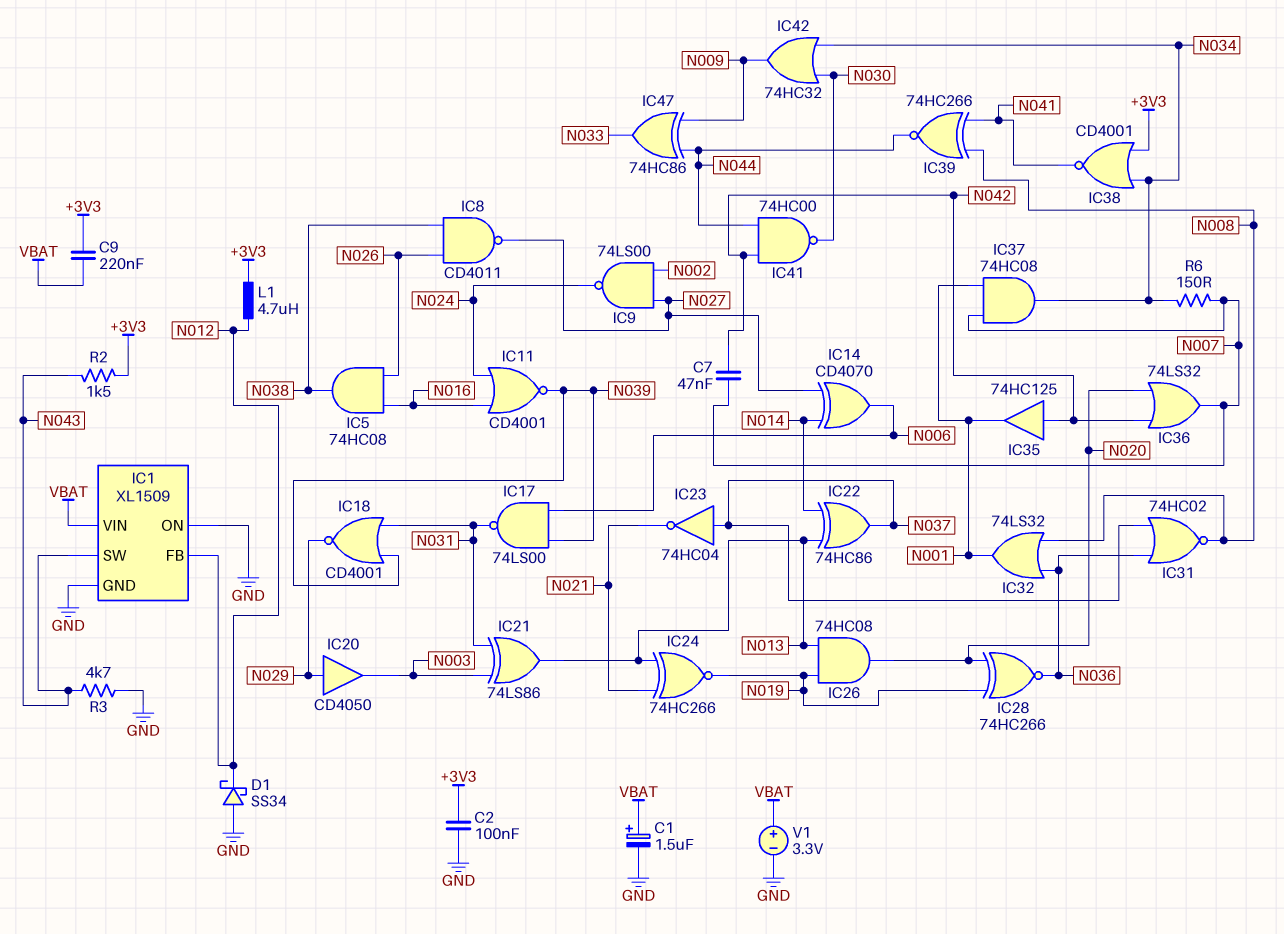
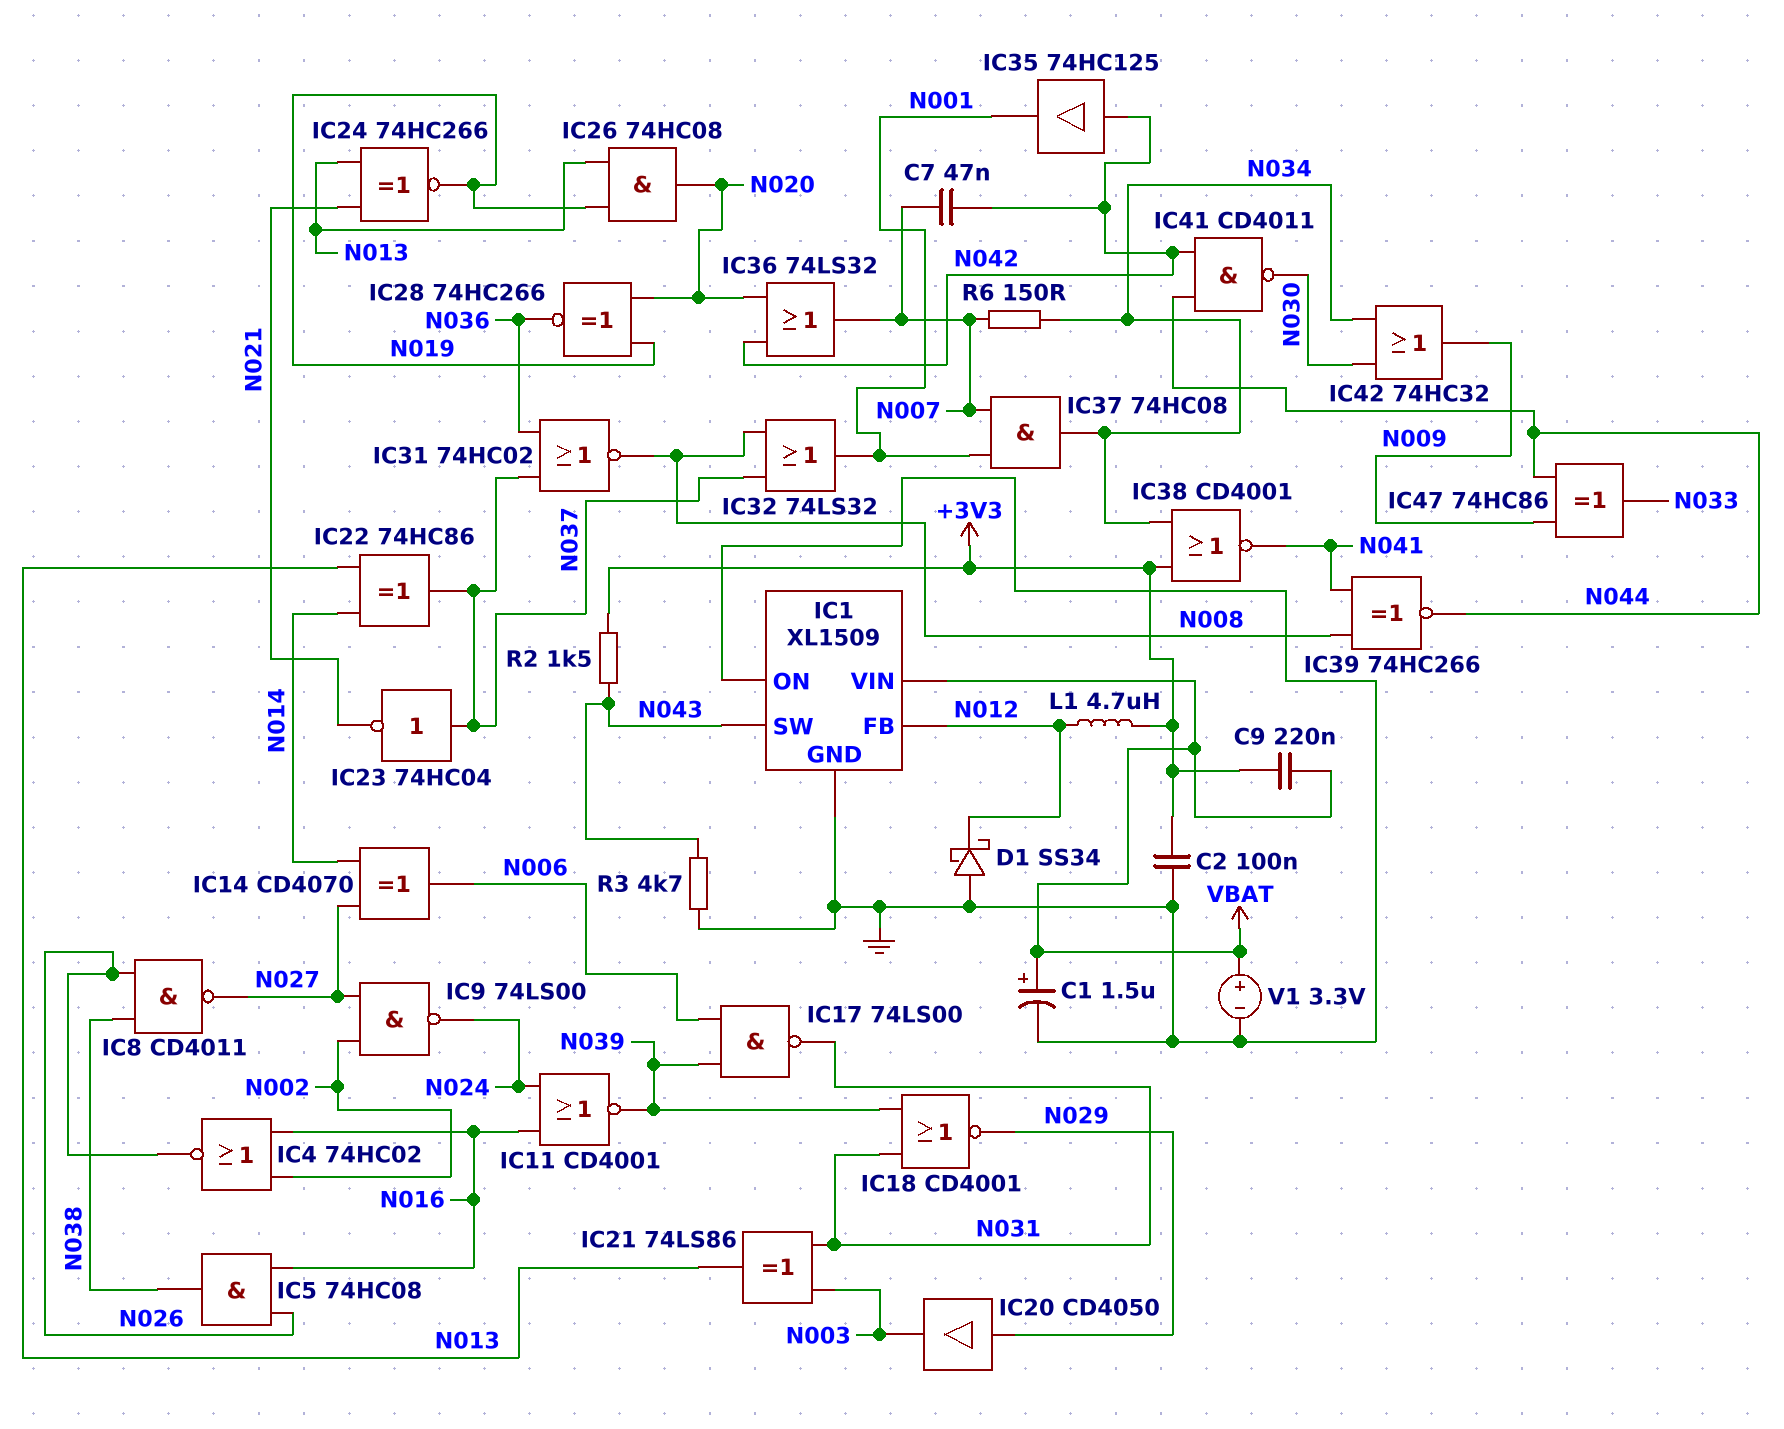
IC4: none -> NOR 74HC02 (in N002, in N016, out N026)
IC32: OR 74LS32 (in N008, in N036, out N001) -> OR 74LS32 (in N008, in N037, out N001)
IC41: NAND 74HC00 (in N042, in N044, out N030) -> NAND CD4011 (in N042, in N044, out N030)

